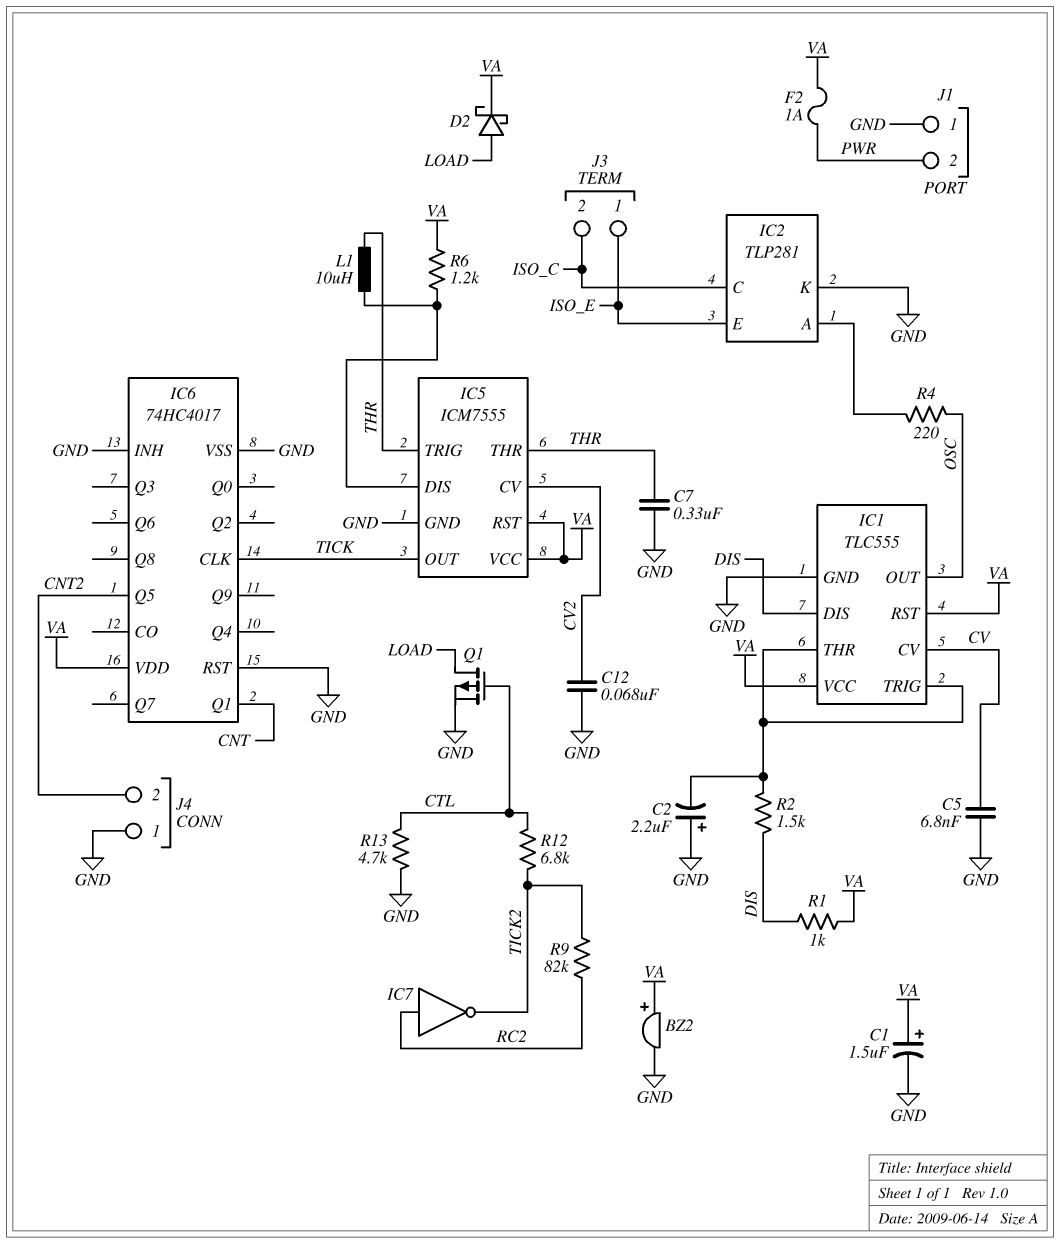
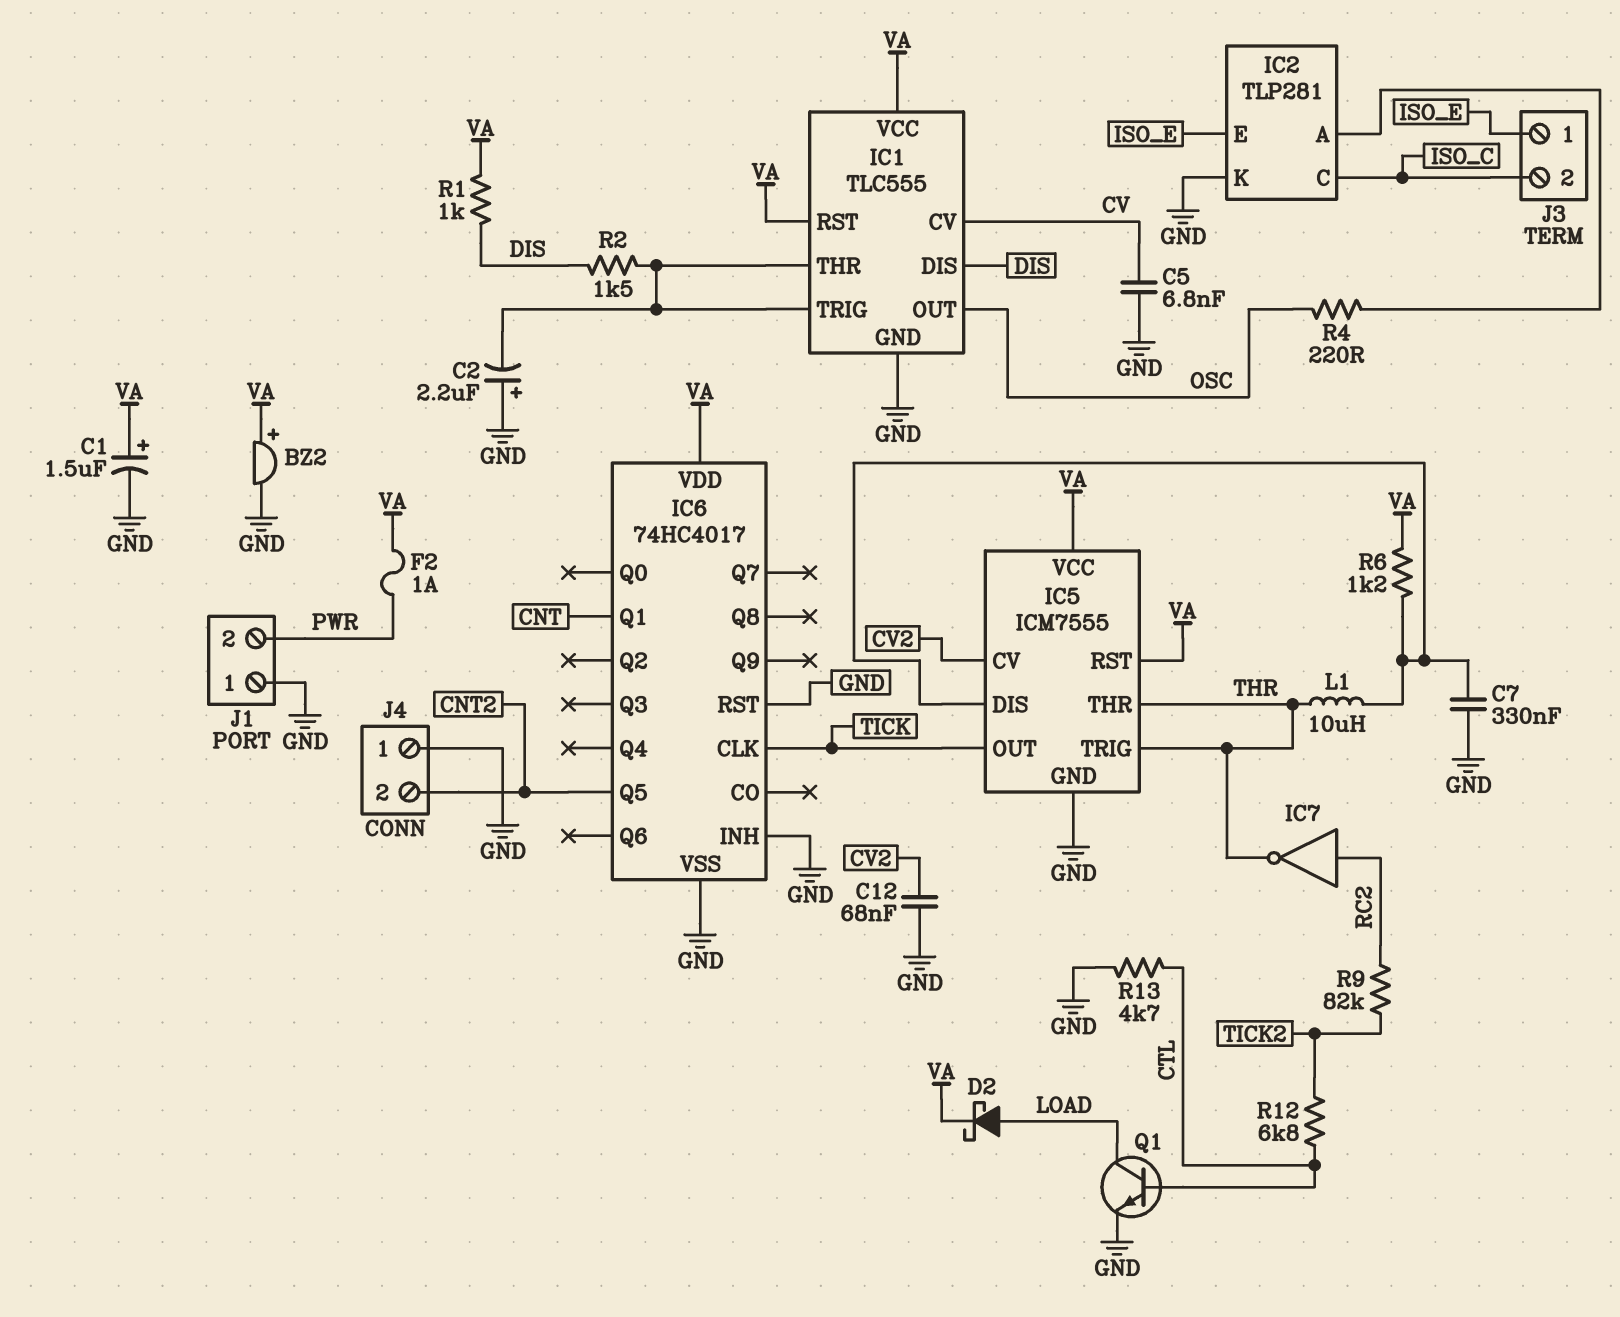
C7: 330nF (GND, THR) -> 330nF (GND, IC5/DIS)
IC7: NOT (in RC2, out TICK2) -> NOT (in RC2, out THR)
Q1: PMOS (G CTL, D LOAD, S GND) -> NPN (B CTL, C LOAD, E GND)

